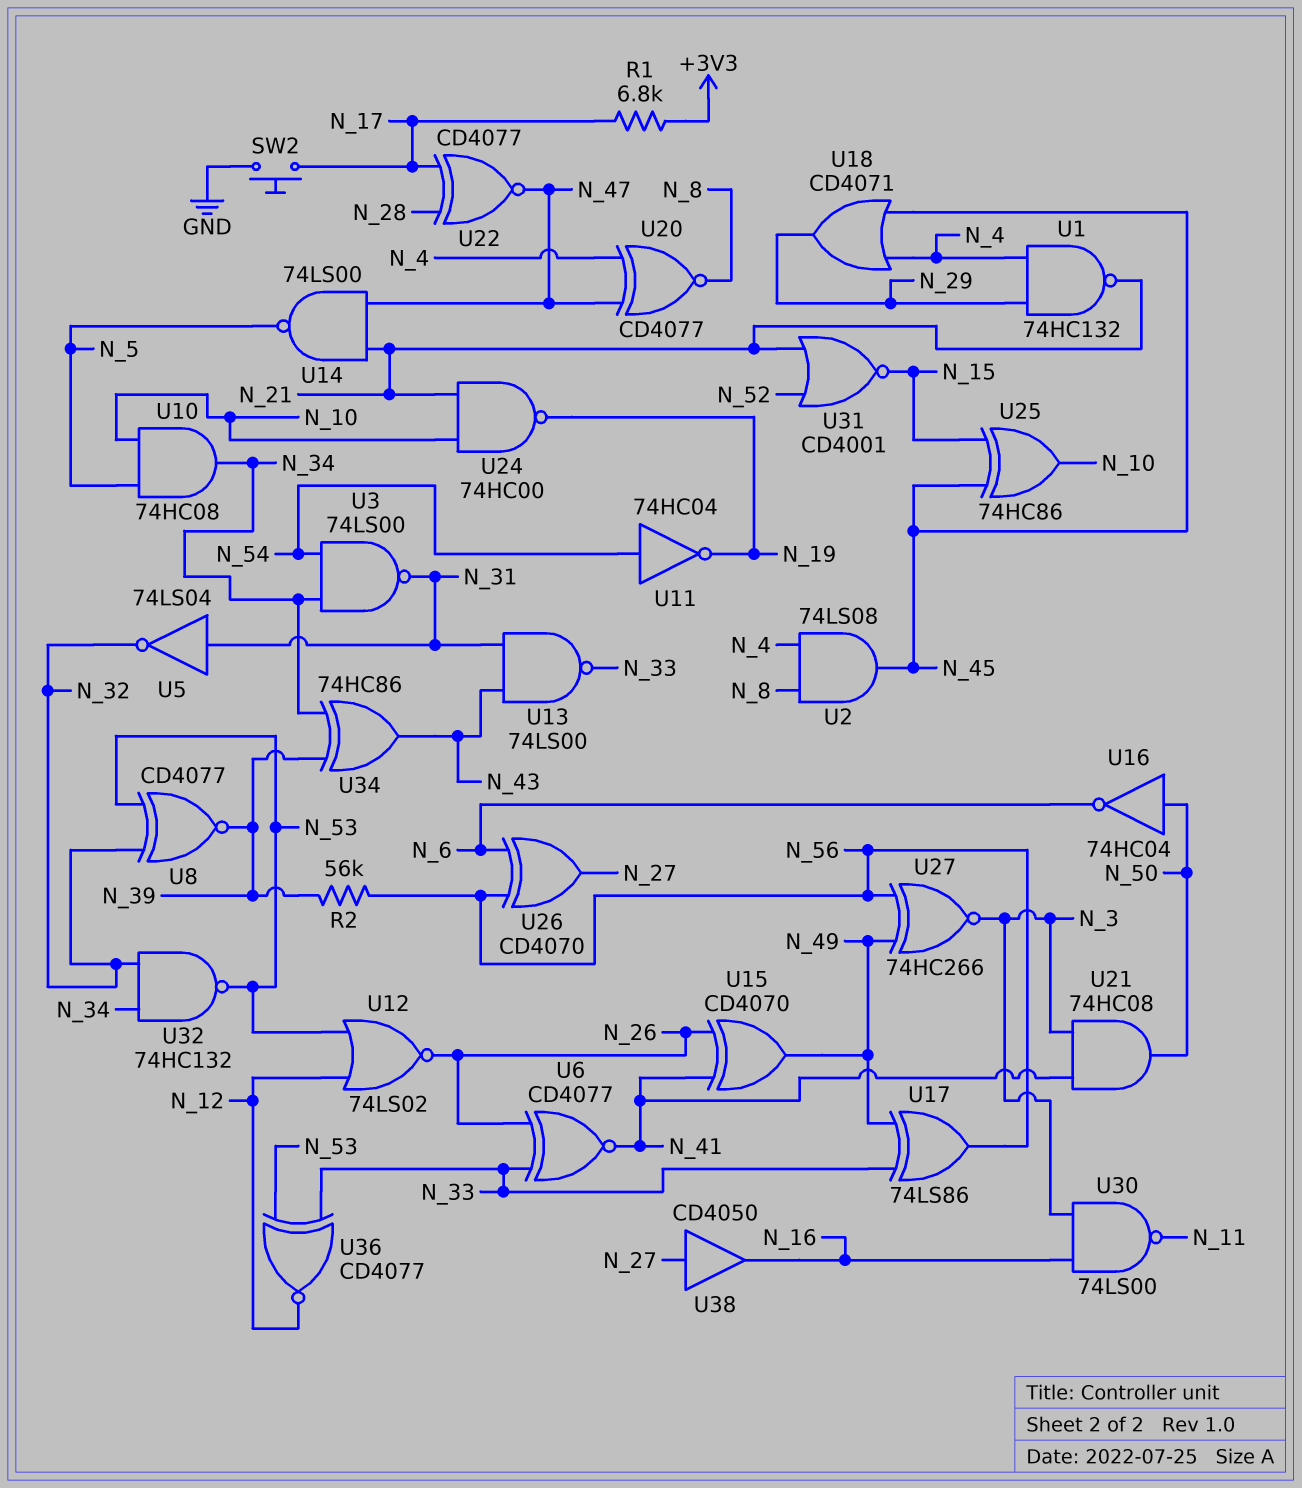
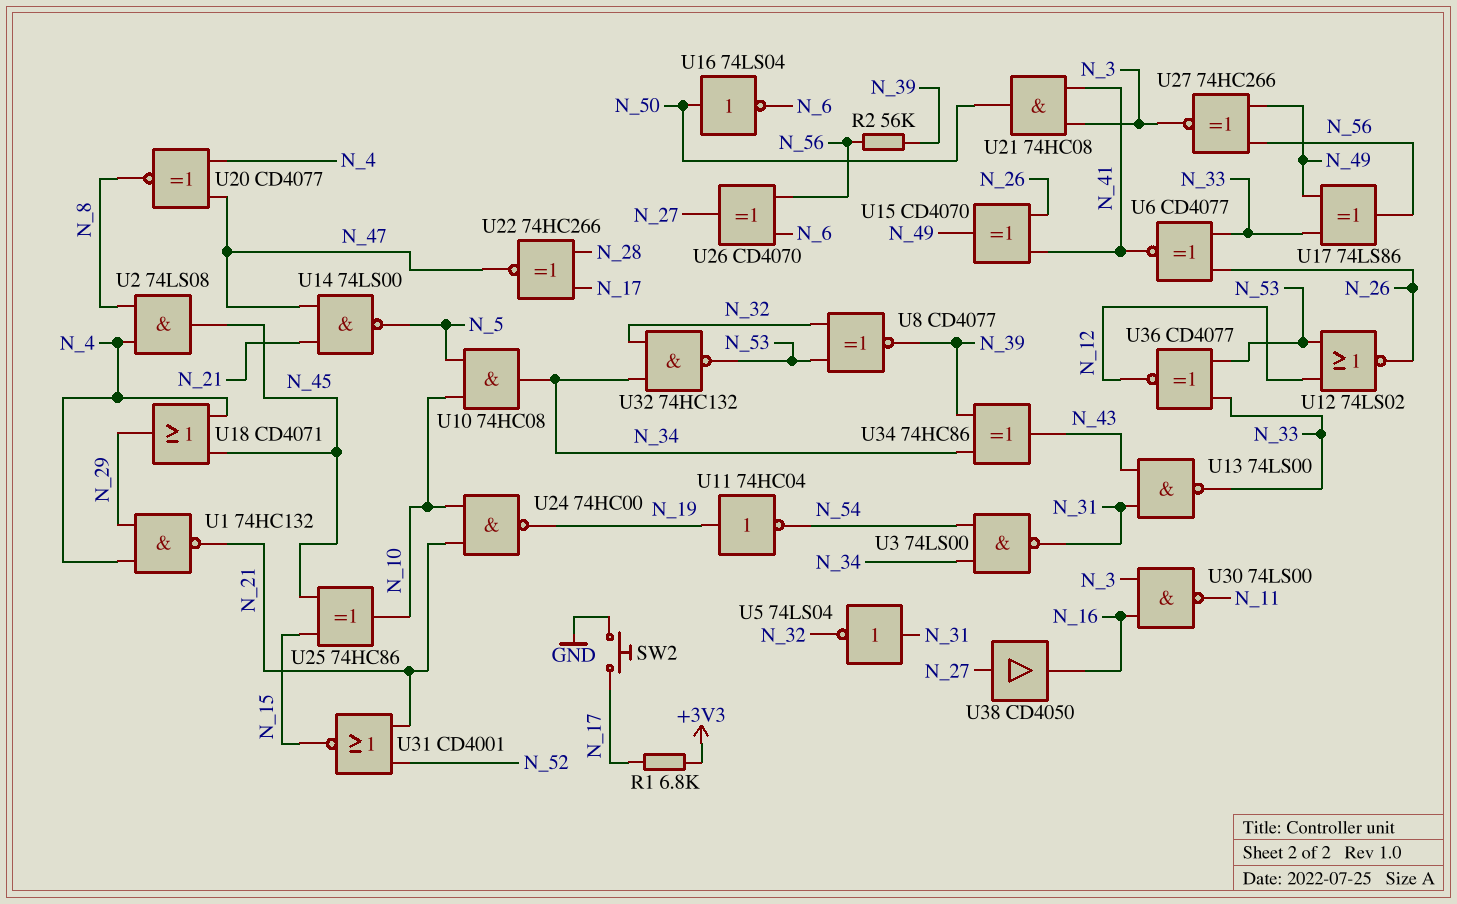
U11: NOT 74HC04 (in N_54, out N_19) -> NOT 74HC04 (in N_19, out N_54)
U16: NOT 74HC04 (in N_50, out N_6) -> NOT 74LS04 (in N_50, out N_6)
U22: XNOR CD4077 (in N_17, in N_28, out N_47) -> XNOR 74HC266 (in N_17, in N_28, out N_47)

